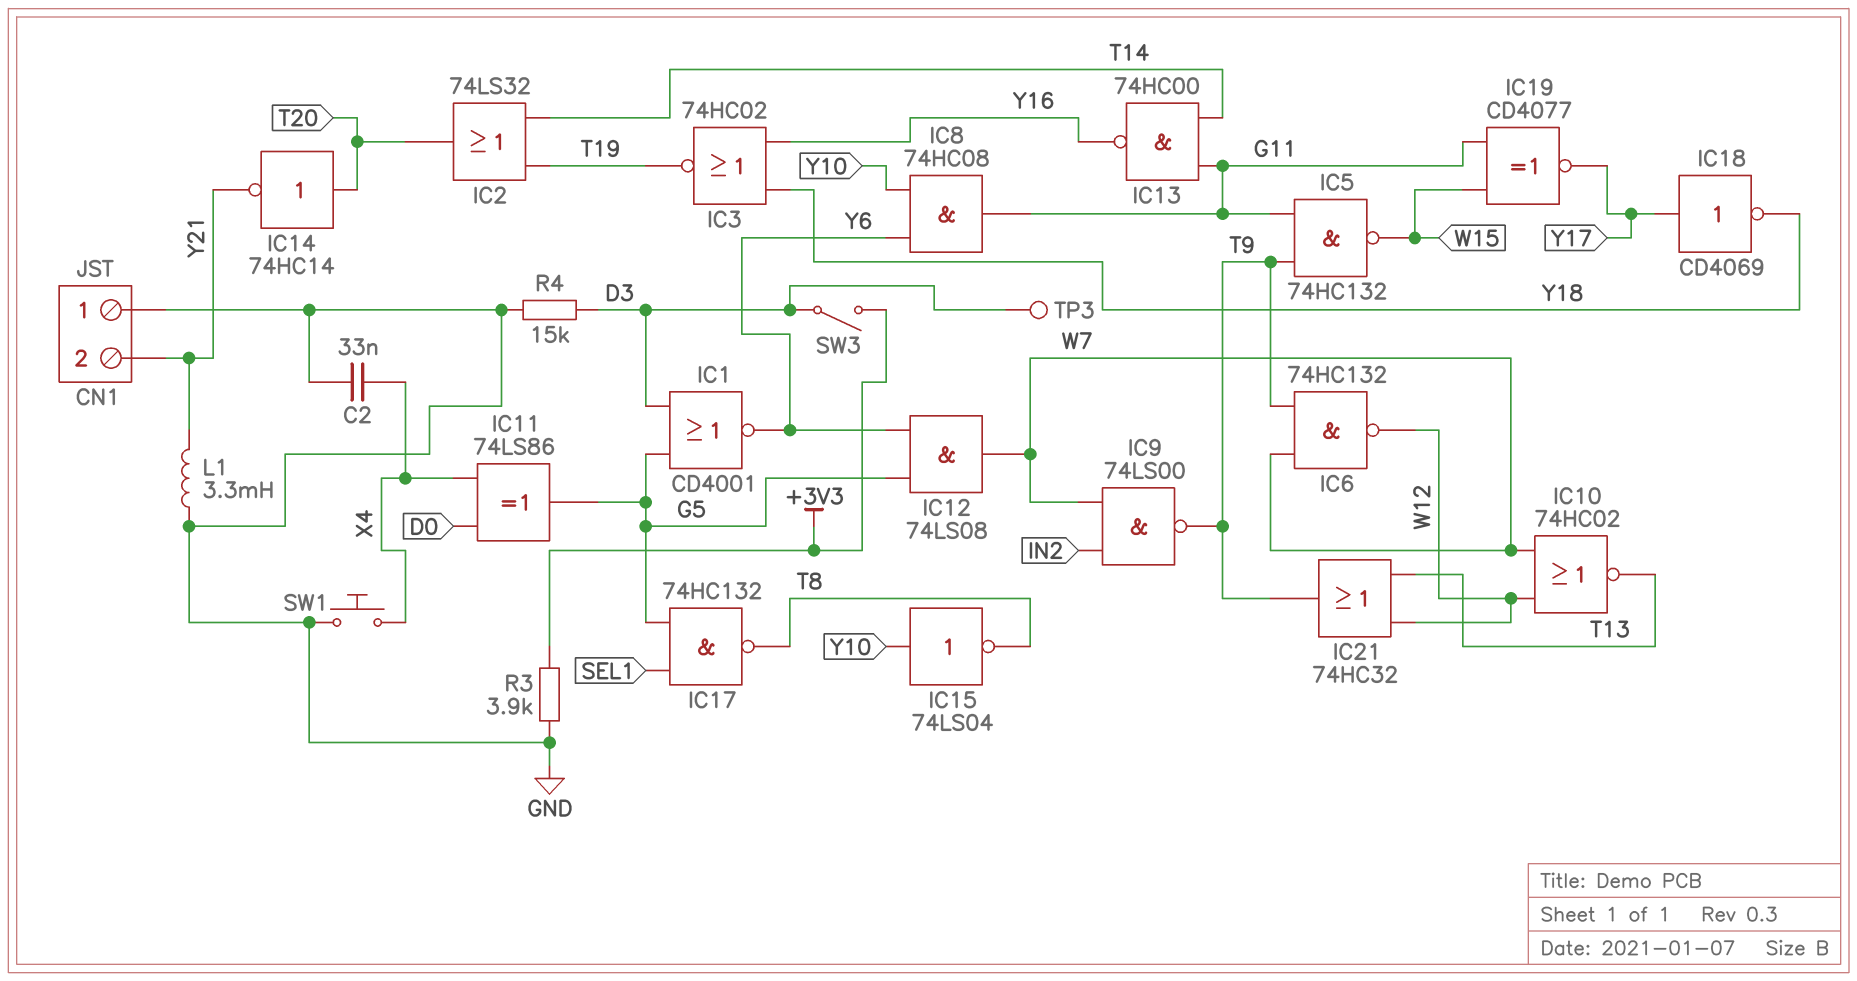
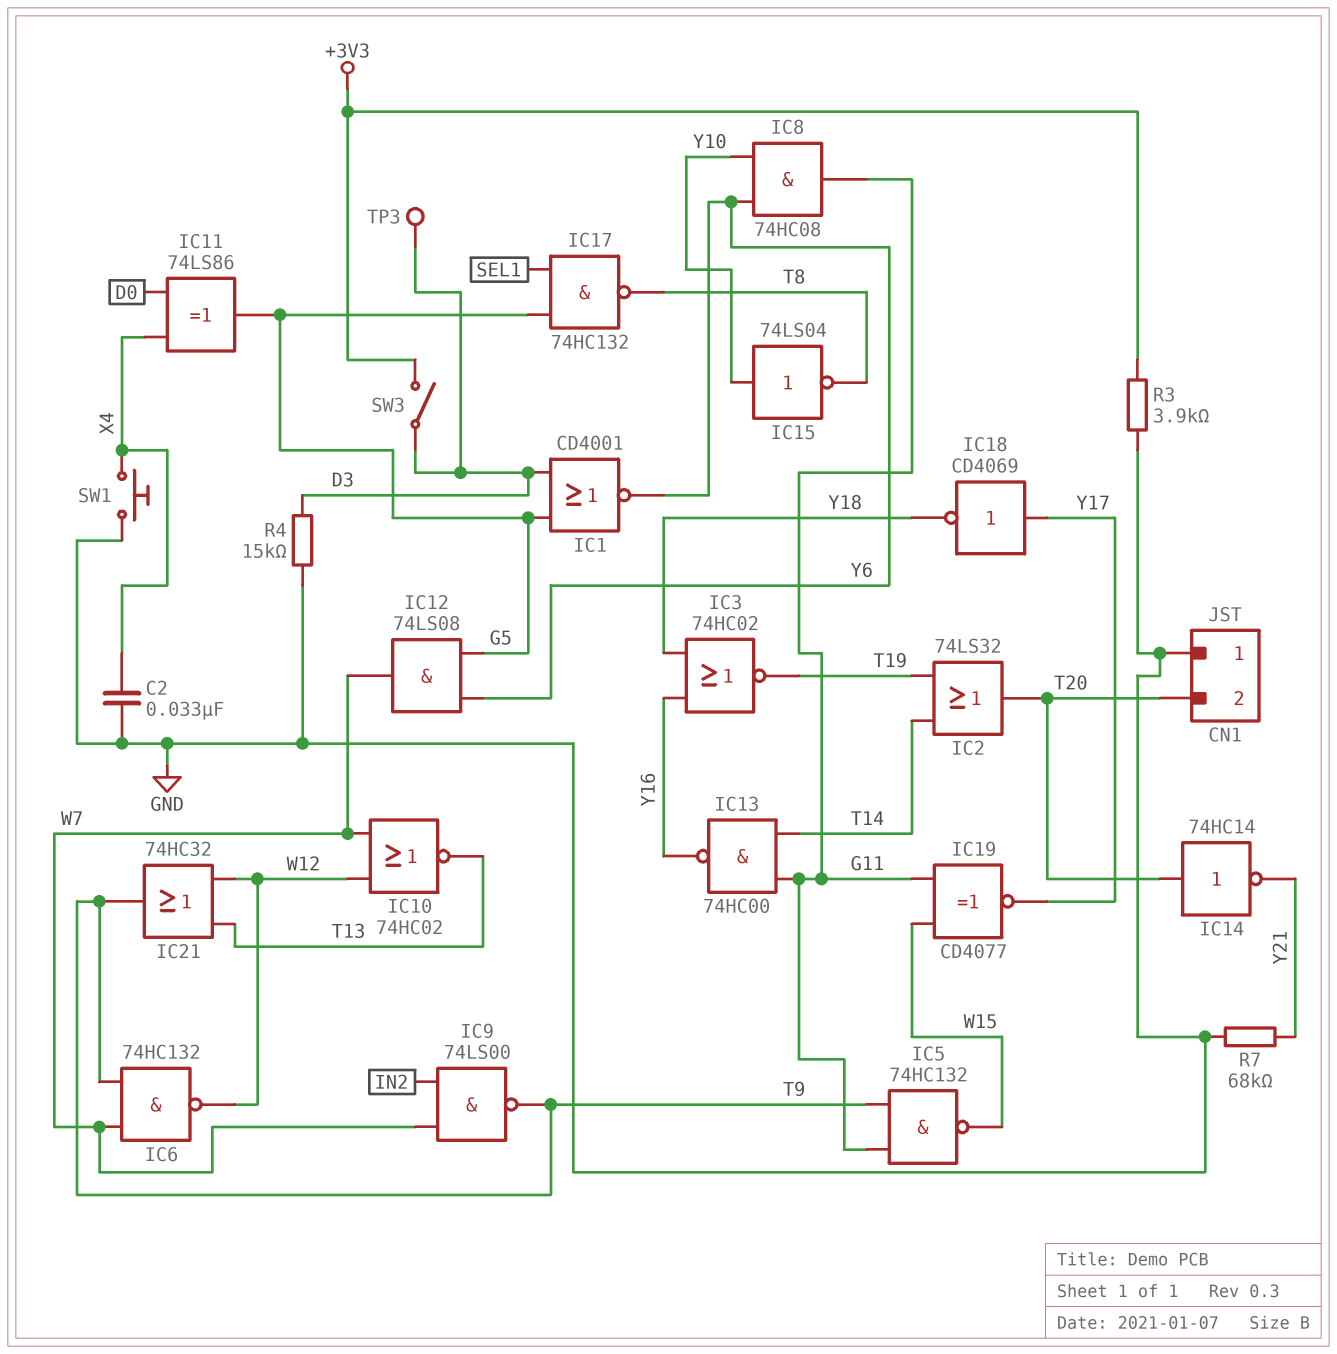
CN1 pin 2: Y21 -> T20
L1: 3.3mH (GND, Y21) -> none
R7: none -> 68k (GND, Y21)

